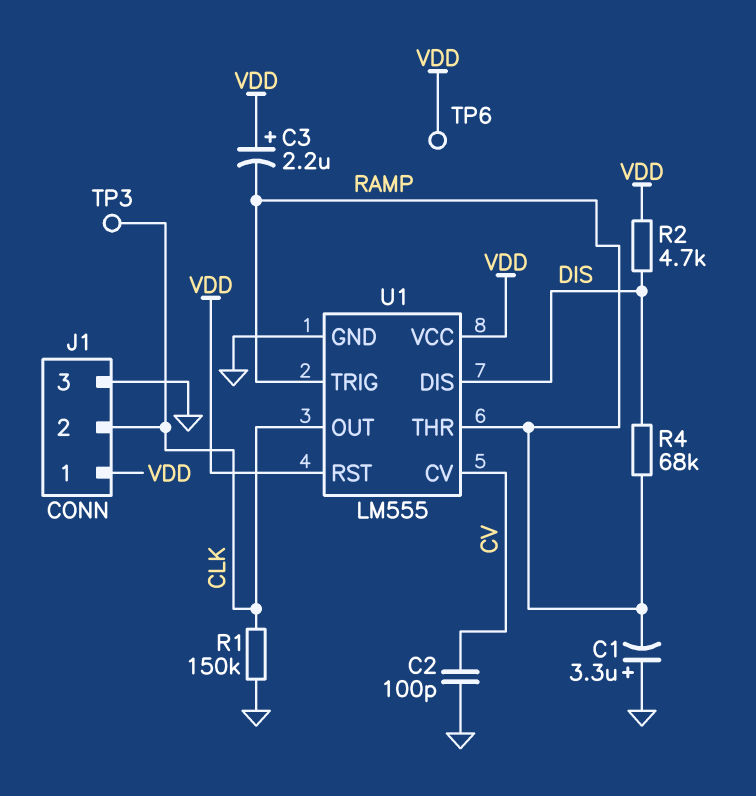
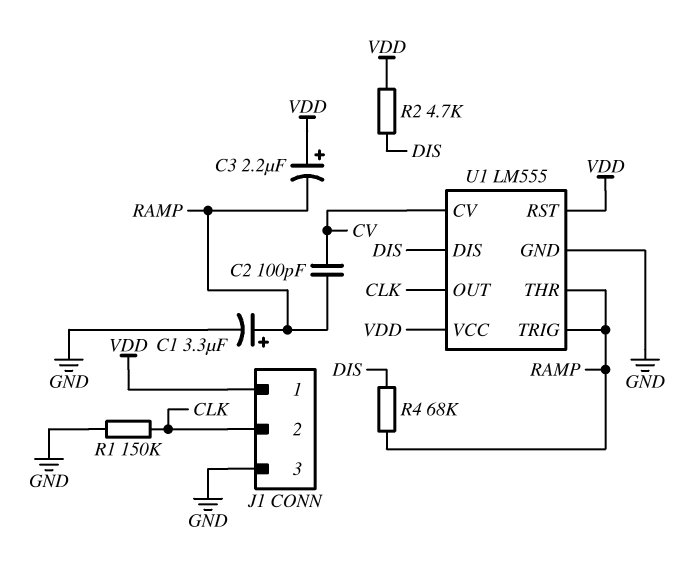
C1: 3.3uF (plus GND, minus RAMP) -> 3.3uF (plus RAMP, minus GND)
C2: 100pF (CV, GND) -> 100pF (CV, RAMP)
TP3: test point (CLK) -> none
TP6: test point (VDD) -> none

